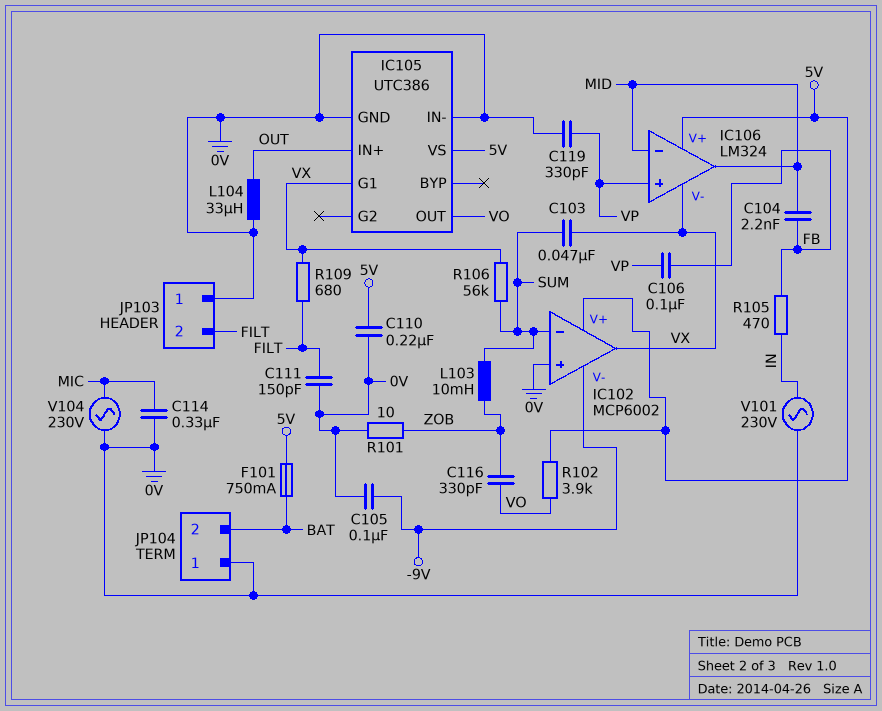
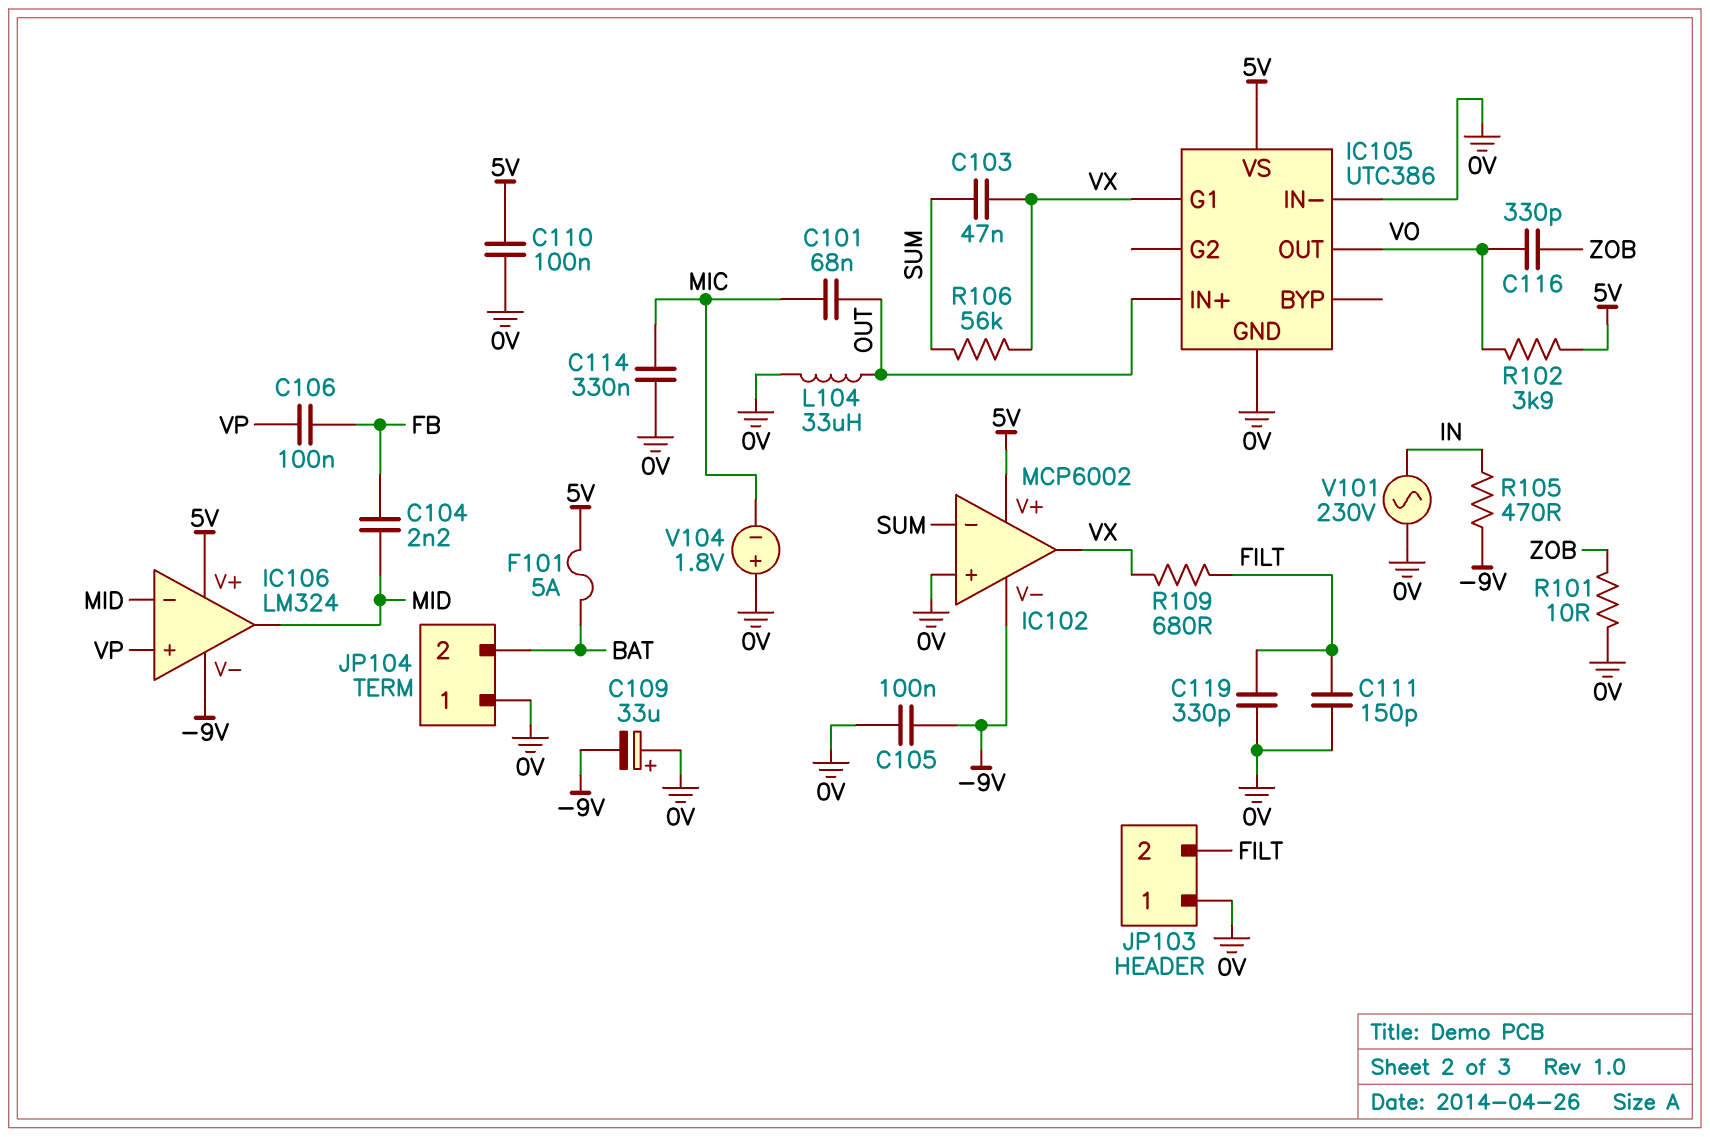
C101: none -> 68nF (MIC, OUT)
C109: none -> 33uF (plus 0V, minus -9V)
C110: 220nF (0V, 5V) -> 100nF (0V, 5V)
C119: 330pF (0V, VP) -> 330pF (0V, FILT)
F101: 750mA (5V, BAT) -> 5A (5V, BAT)
IC106 pin V-: VX -> -9V
L103: 10mH (SUM, ZOB) -> none
R105: 470 (FB, IN) -> 470 (-9V, IN)
V104: AC 230V (0V, MIC) -> 1.8V (plus 0V, minus MIC)

